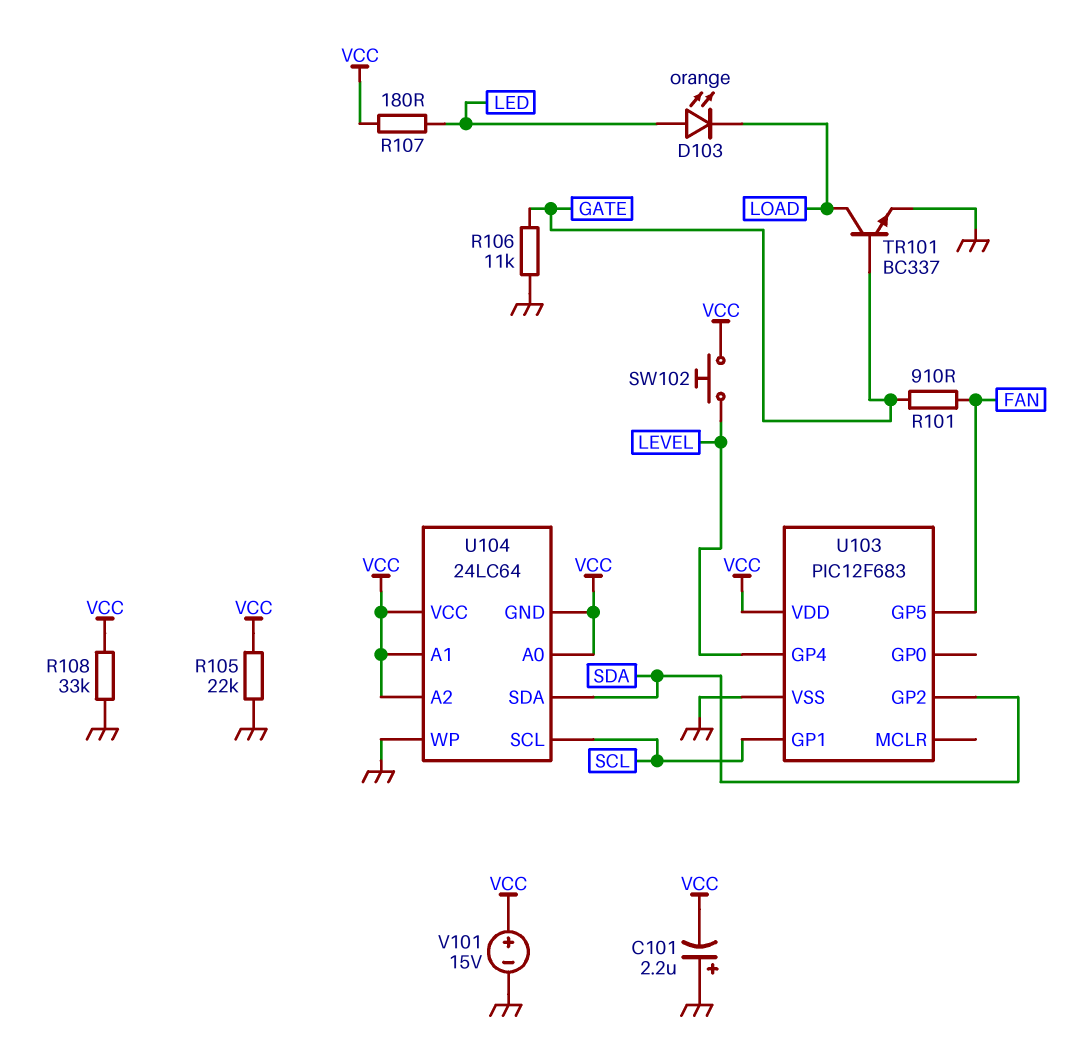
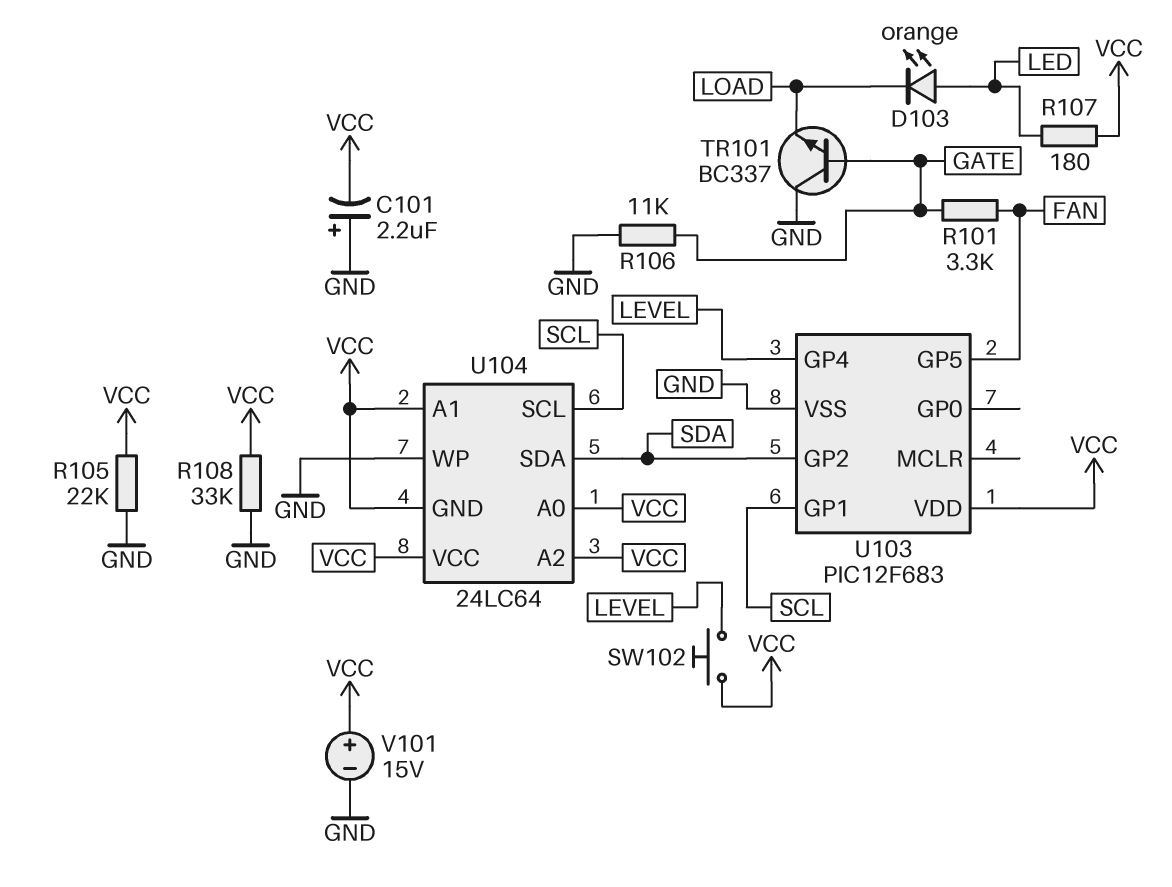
R101: 910 (FAN, GATE) -> 3.3k (FAN, GATE)
TR101: NPN BC337 (B GATE, C LOAD, E GND) -> NPN BC337 (B GATE, C GND, E LOAD)

